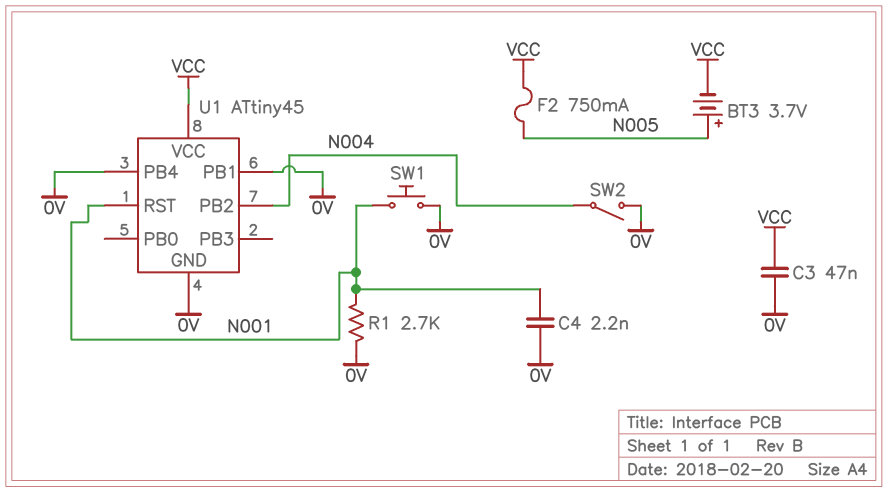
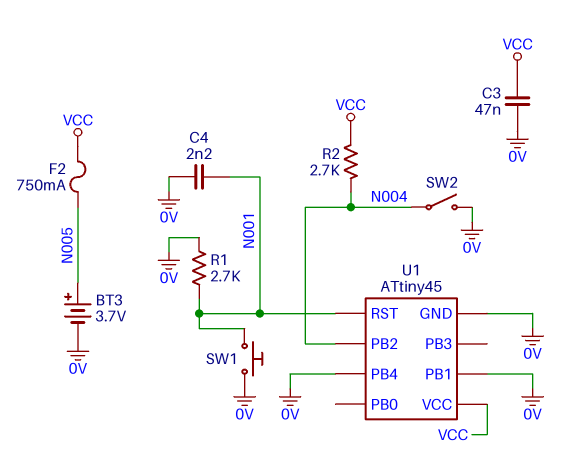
BT3: 3.7V (plus N005, minus VCC) -> 3.7V (plus N005, minus 0V)
R2: none -> 2.7k (N004, VCC)

